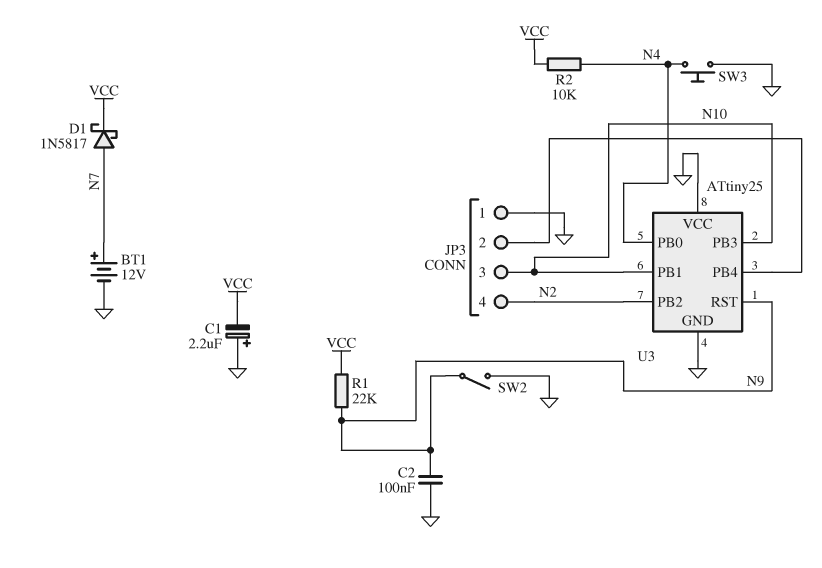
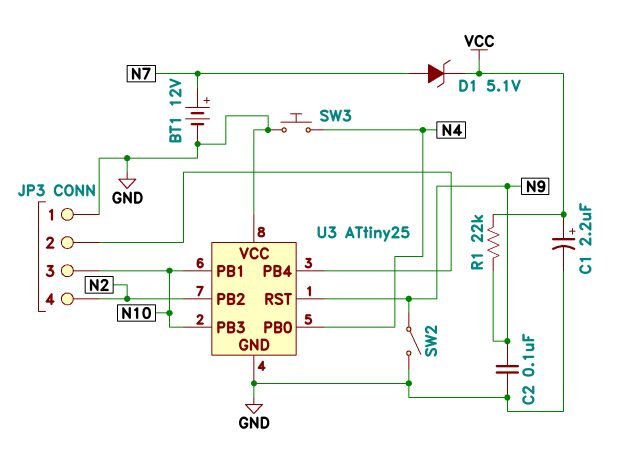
C1: 2.2uF (plus GND, minus VCC) -> 2.2uF (plus VCC, minus GND)
D1: schottky 1N5817 (A N7, K VCC) -> zener 5.1V (A N7, K VCC)
R2: 10k (N4, VCC) -> none

